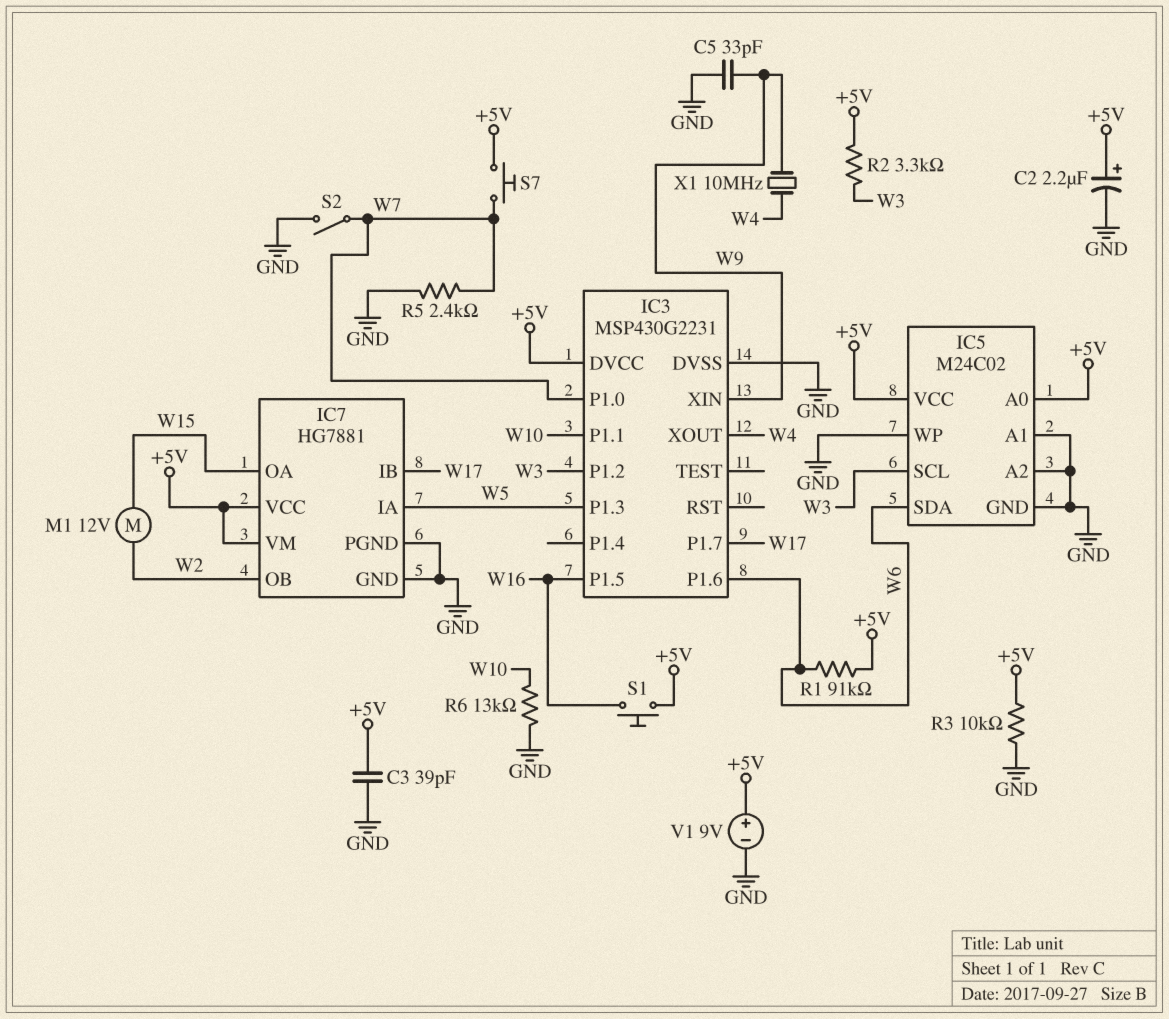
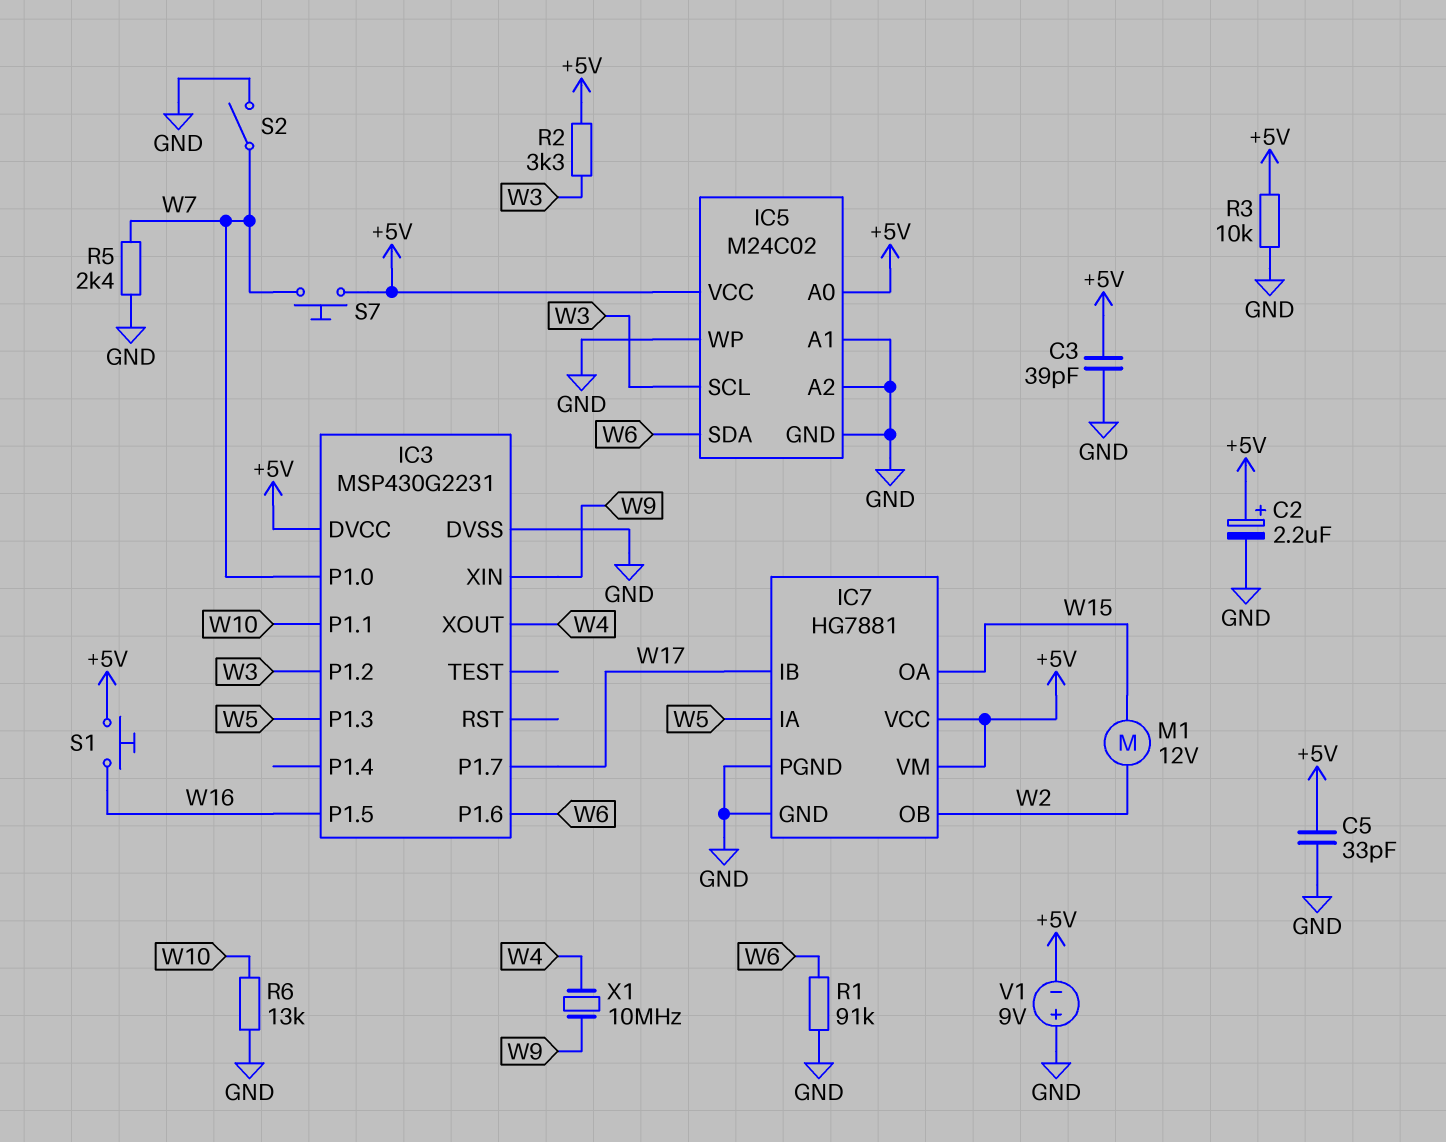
C5: 33pF (GND, W9) -> 33pF (+5V, GND)
R1: 91k (+5V, W6) -> 91k (GND, W6)
V1: 9V (plus +5V, minus GND) -> 9V (plus GND, minus +5V)

